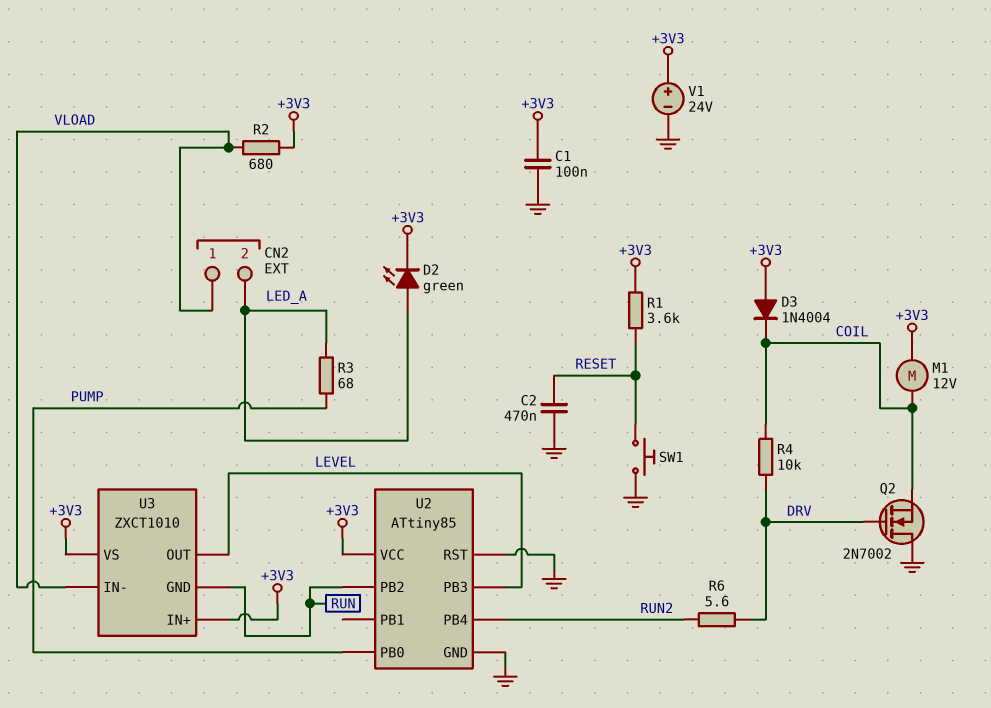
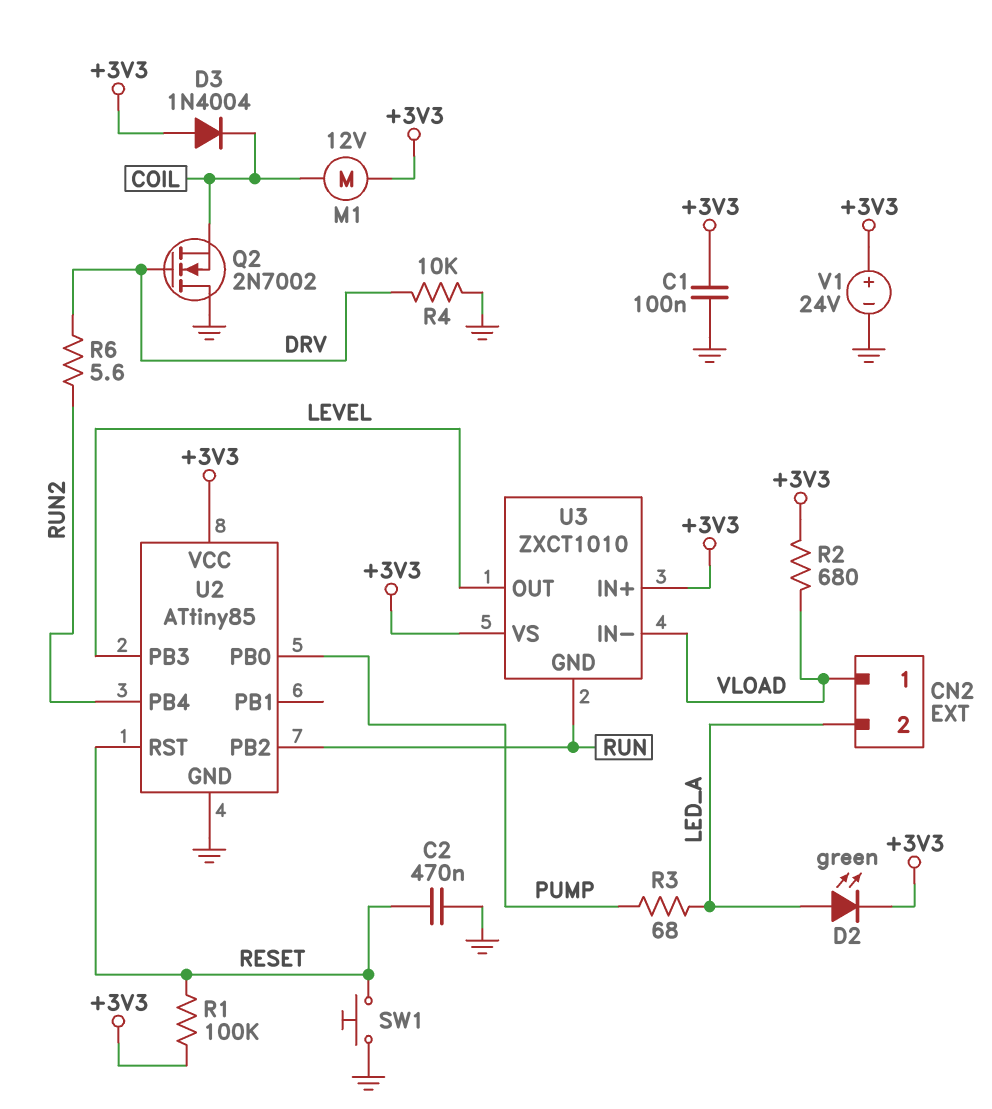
R1: 3.6k (+3V3, RESET) -> 100k (+3V3, RESET)
R4: 10k (COIL, DRV) -> 10k (DRV, GND)
U2 pin RST: GND -> RESET

